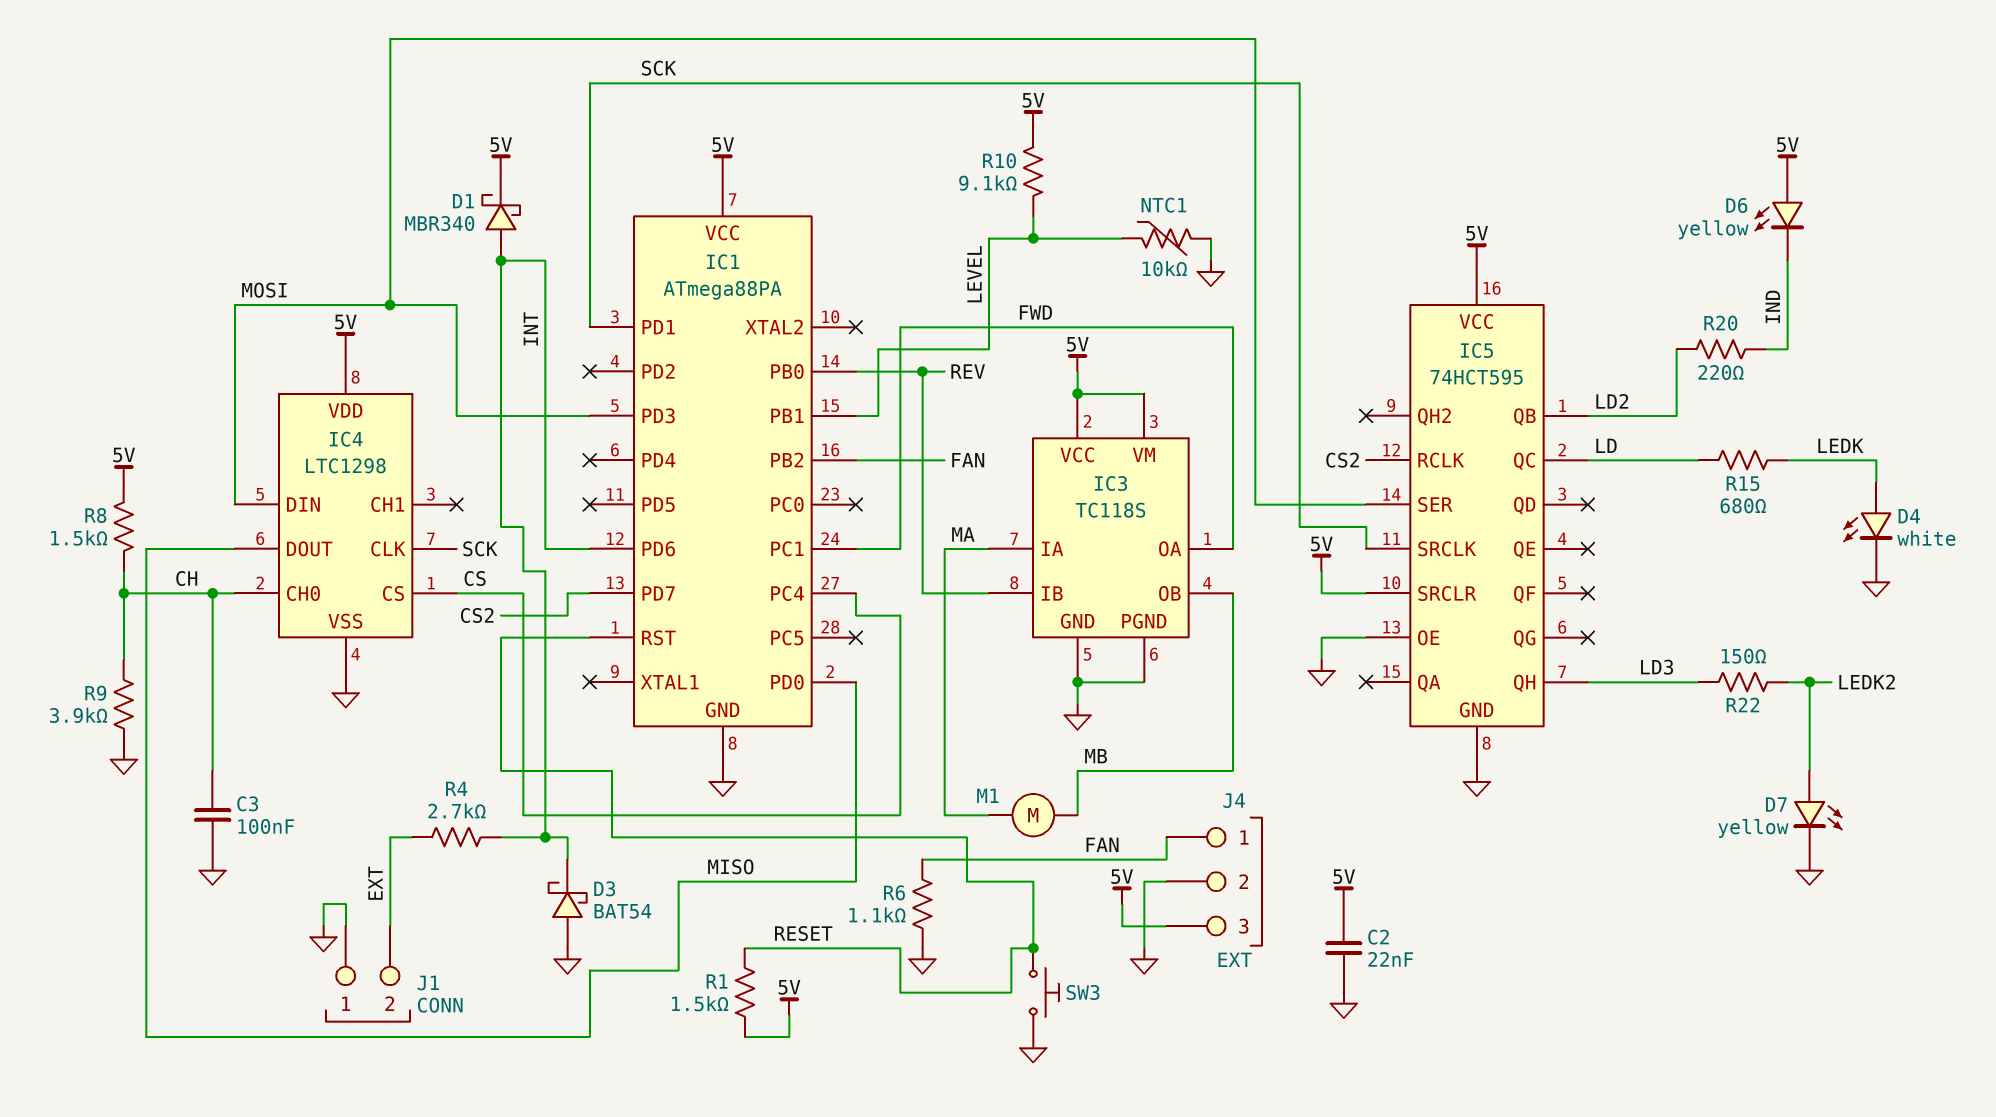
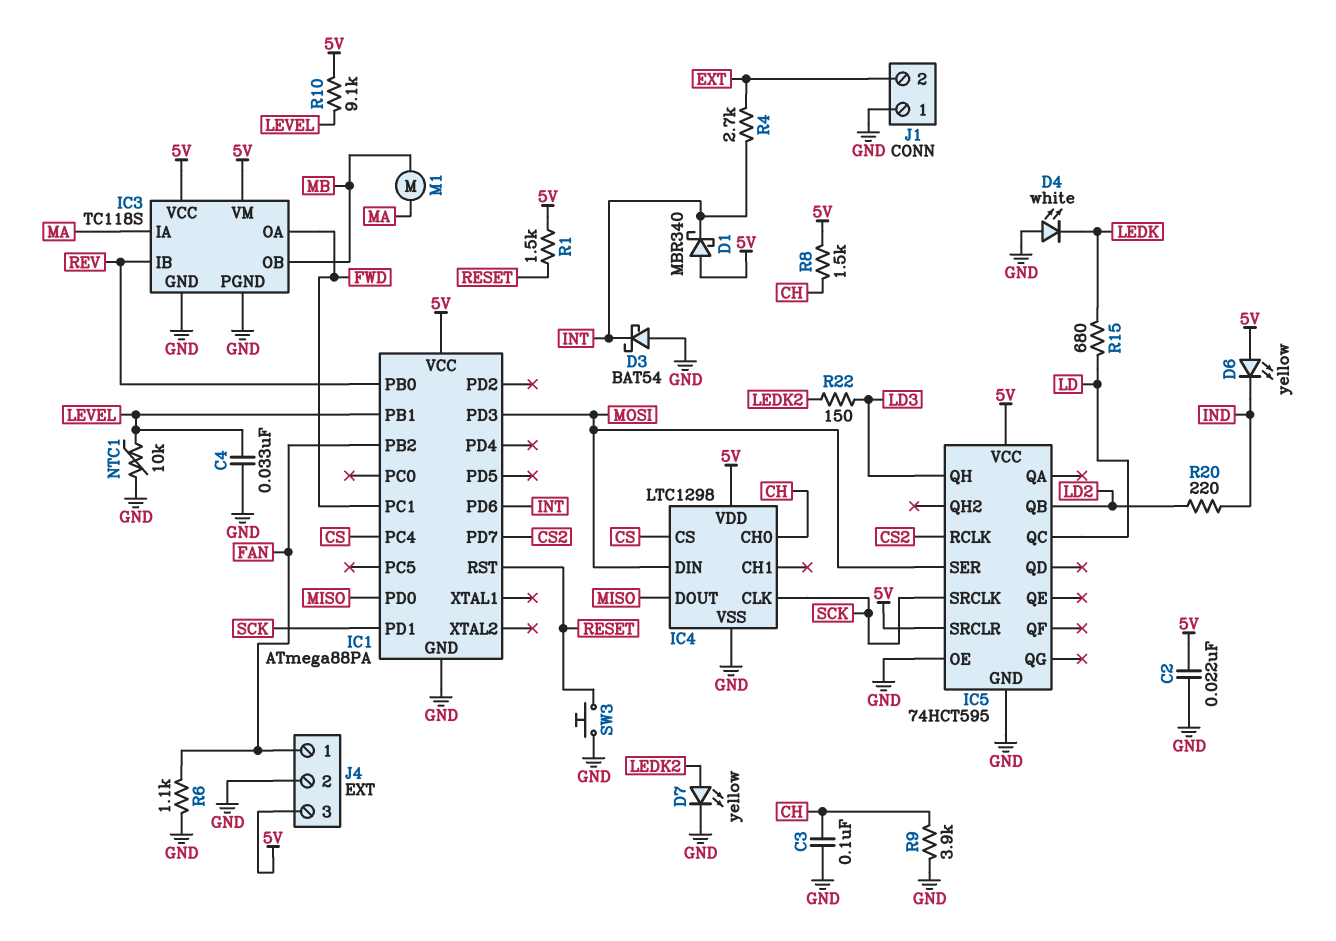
C4: none -> 33nF (GND, LEVEL)
D1: schottky MBR340 (A INT, K 5V) -> schottky MBR340 (A 5V, K INT)
D4: LED white (A LEDK, K GND) -> LED white (A GND, K LEDK)

